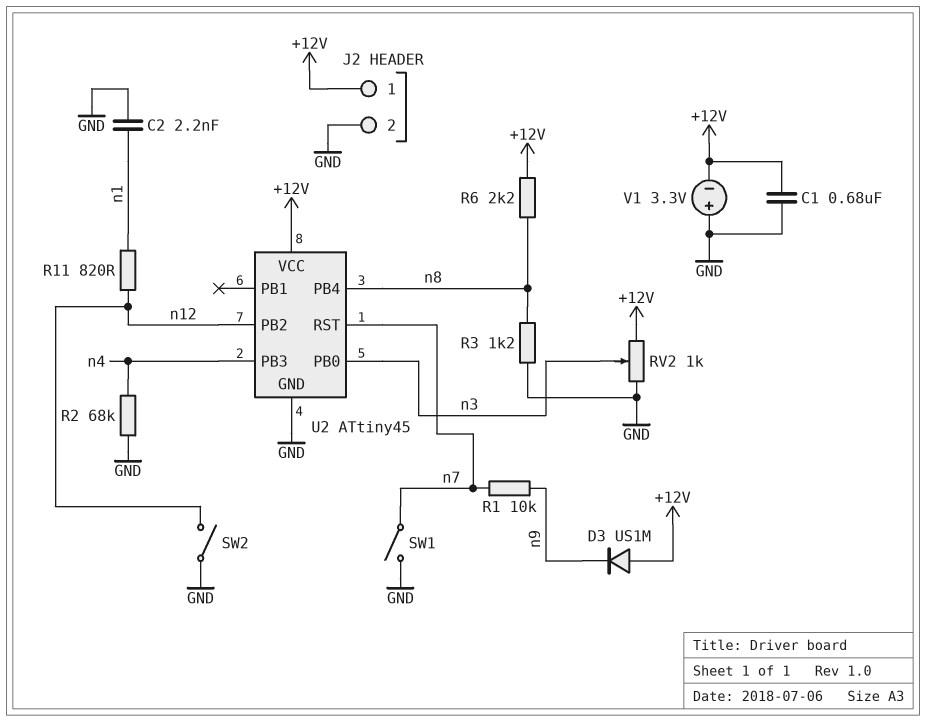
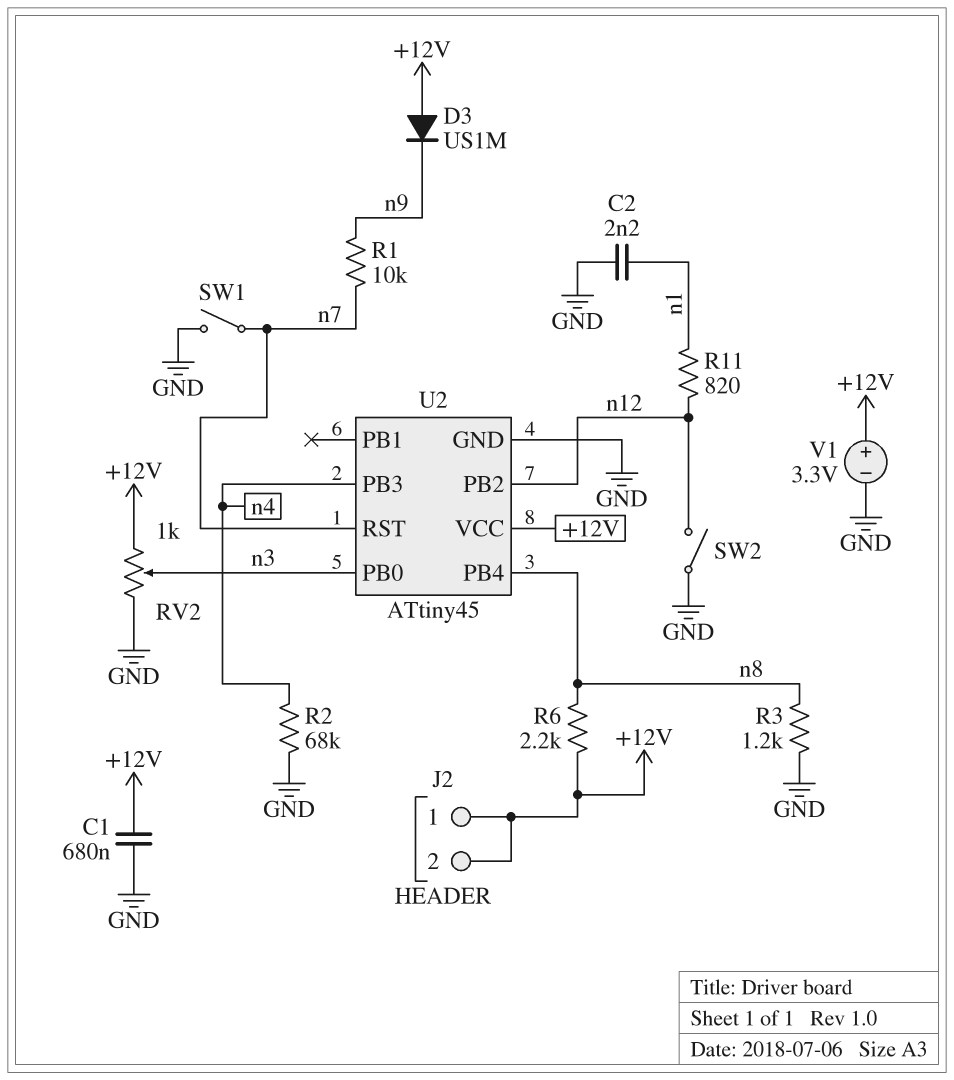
J2 pin 2: GND -> +12V
V1: 3.3V (plus GND, minus +12V) -> 3.3V (plus +12V, minus GND)

